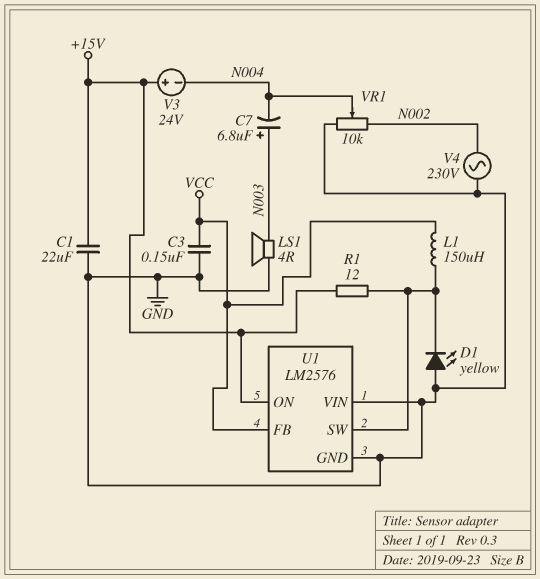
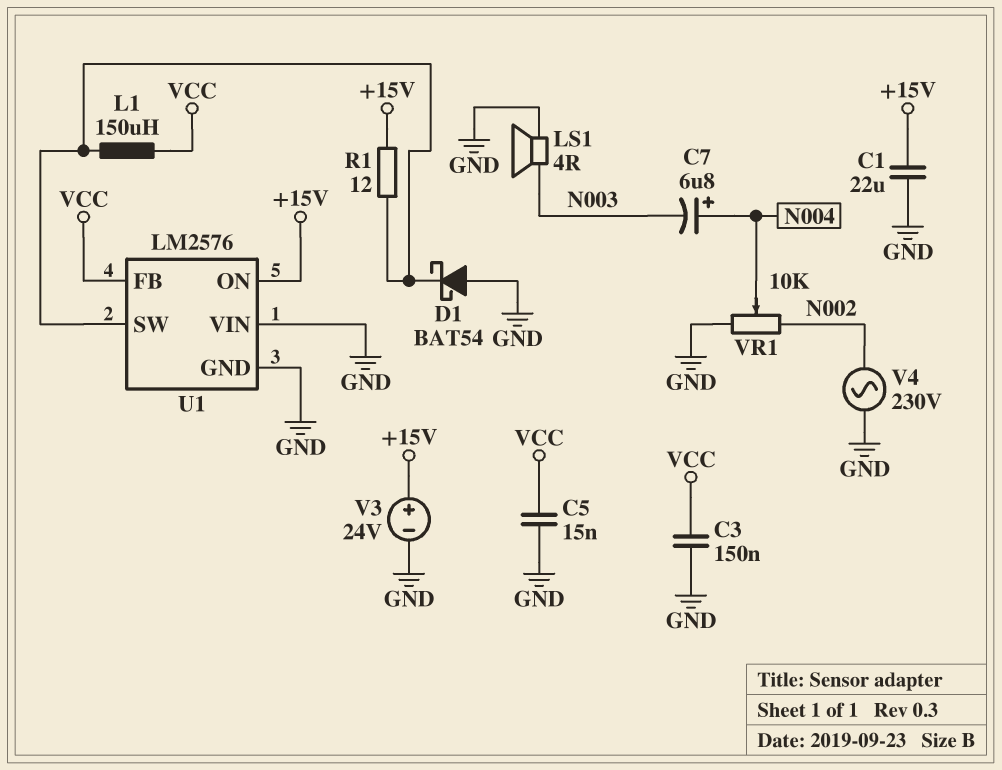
C5: none -> 15nF (GND, VCC)
C7: 6.8uF (plus N003, minus N004) -> 6.8uF (plus N004, minus N003)
D1: LED yellow (A GND, K U1/SW) -> schottky BAT54 (A GND, K U1/SW)
V3: 24V (plus +15V, minus N004) -> 24V (plus +15V, minus GND)

